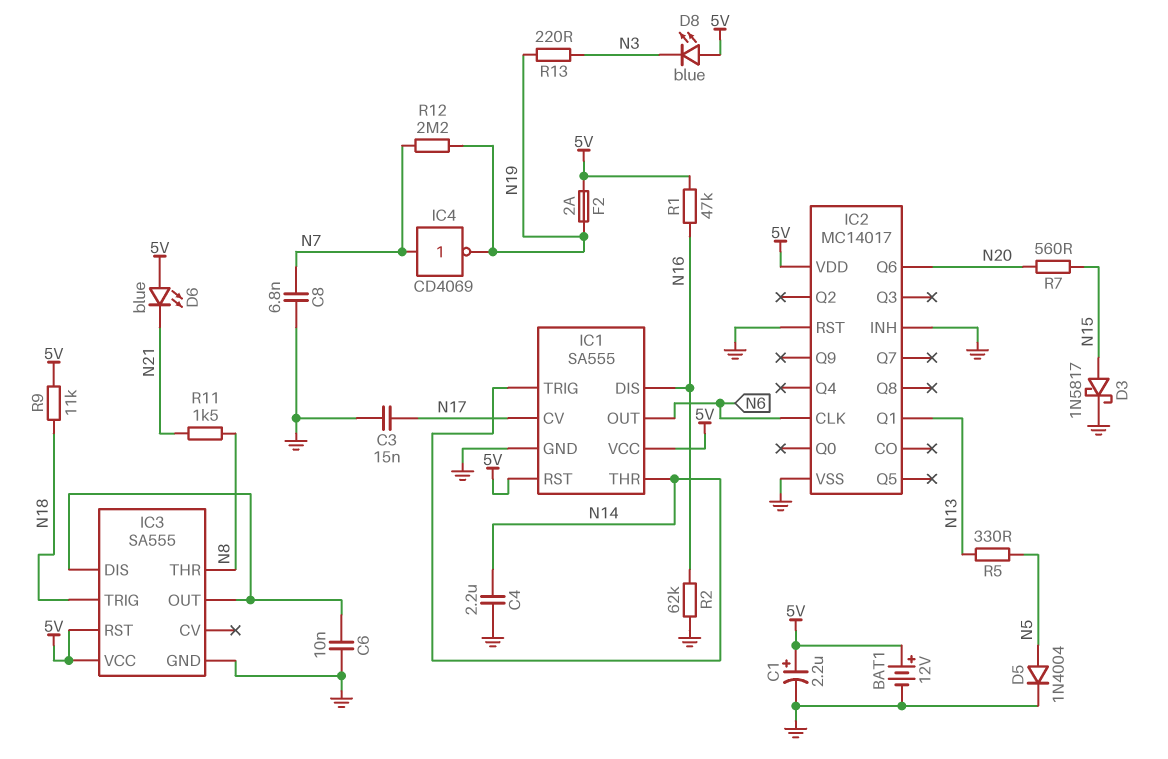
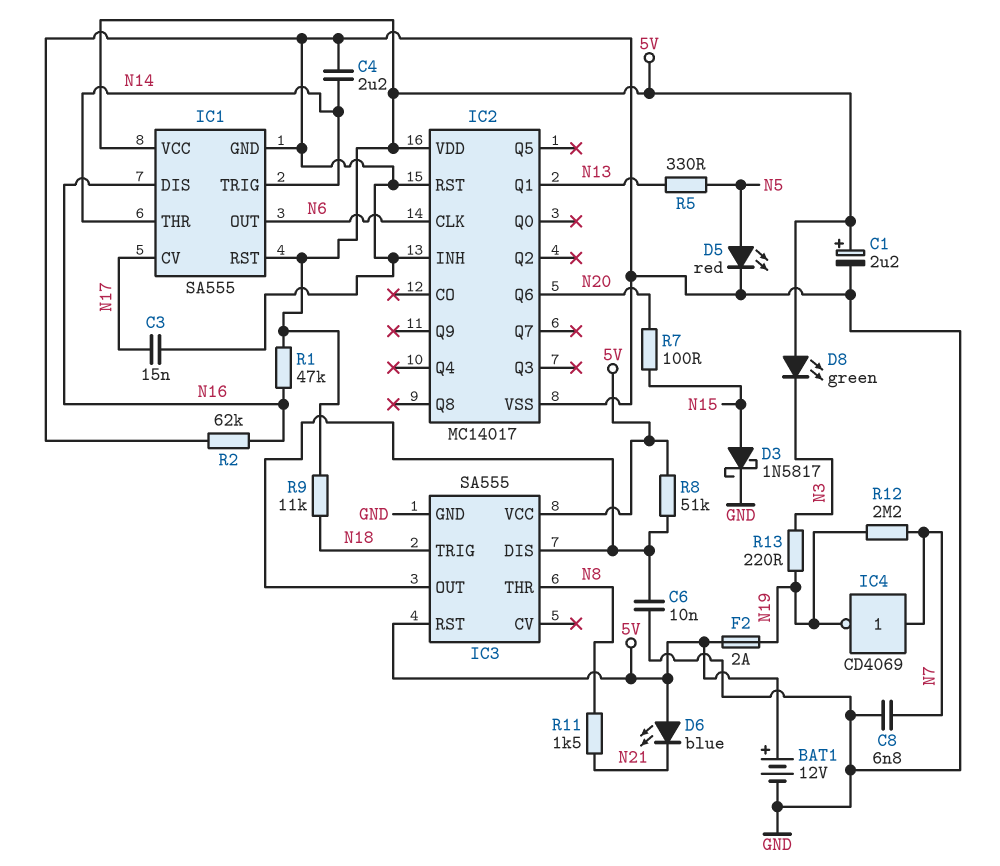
D5: diode 1N4004 (A N5, K GND) -> LED red (A N5, K GND)
D8: LED blue (A 5V, K N3) -> LED green (A 5V, K N3)
R7: 560 (N15, N20) -> 100 (N15, N20)
R8: none -> 51k (5V, IC3/DIS)

